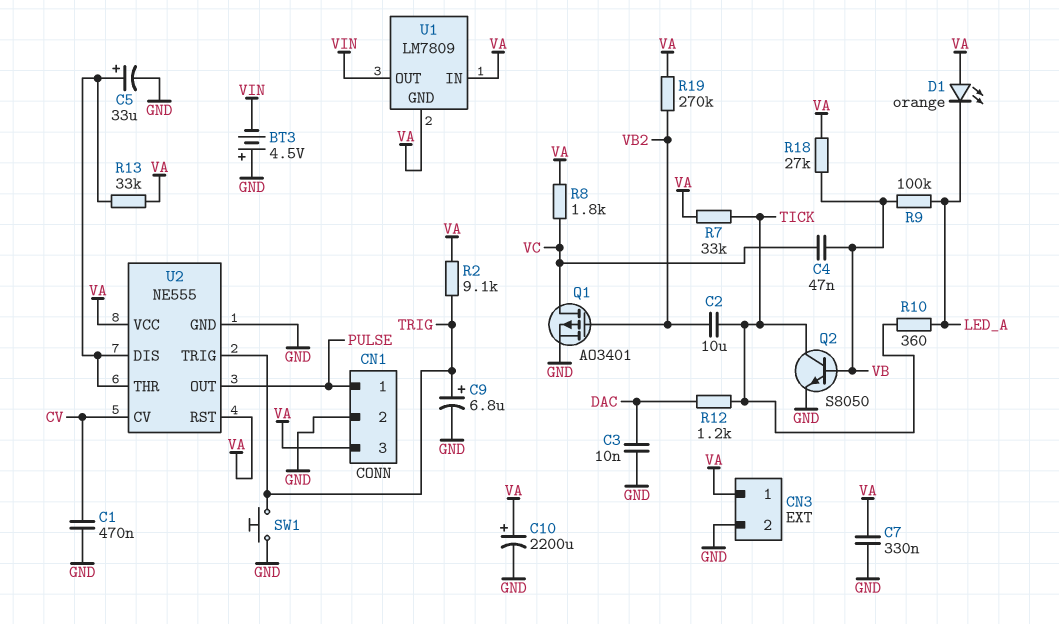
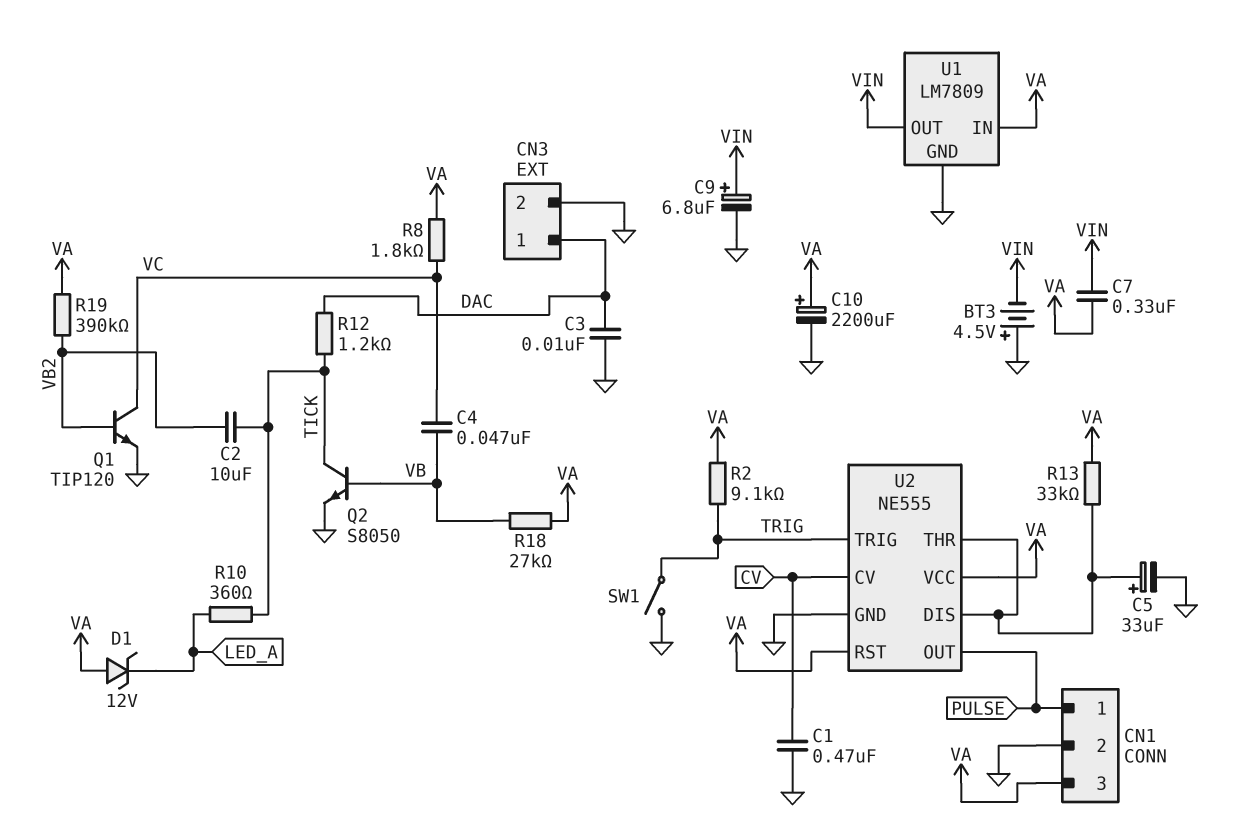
C7: 330nF (GND, VA) -> 330nF (VA, VIN)
C9: 6.8uF (plus TRIG, minus GND) -> 6.8uF (plus VIN, minus GND)
CN3 pin 1: VA -> DAC
D1: LED orange (A VA, K LED_A) -> zener 12V (A VA, K LED_A)
Q1: PMOS AO3401 (G VB2, D VC, S GND) -> NPN TIP120 (B VB2, C VC, E GND)
R7: 33k (TICK, VA) -> none
R9: 100k (LED_A, VB) -> none
R19: 270k (VA, VB2) -> 390k (VA, VB2)
SW1: button (GND, TRIG) -> switch (GND, TRIG)
U1 pin GND: VA -> GND

